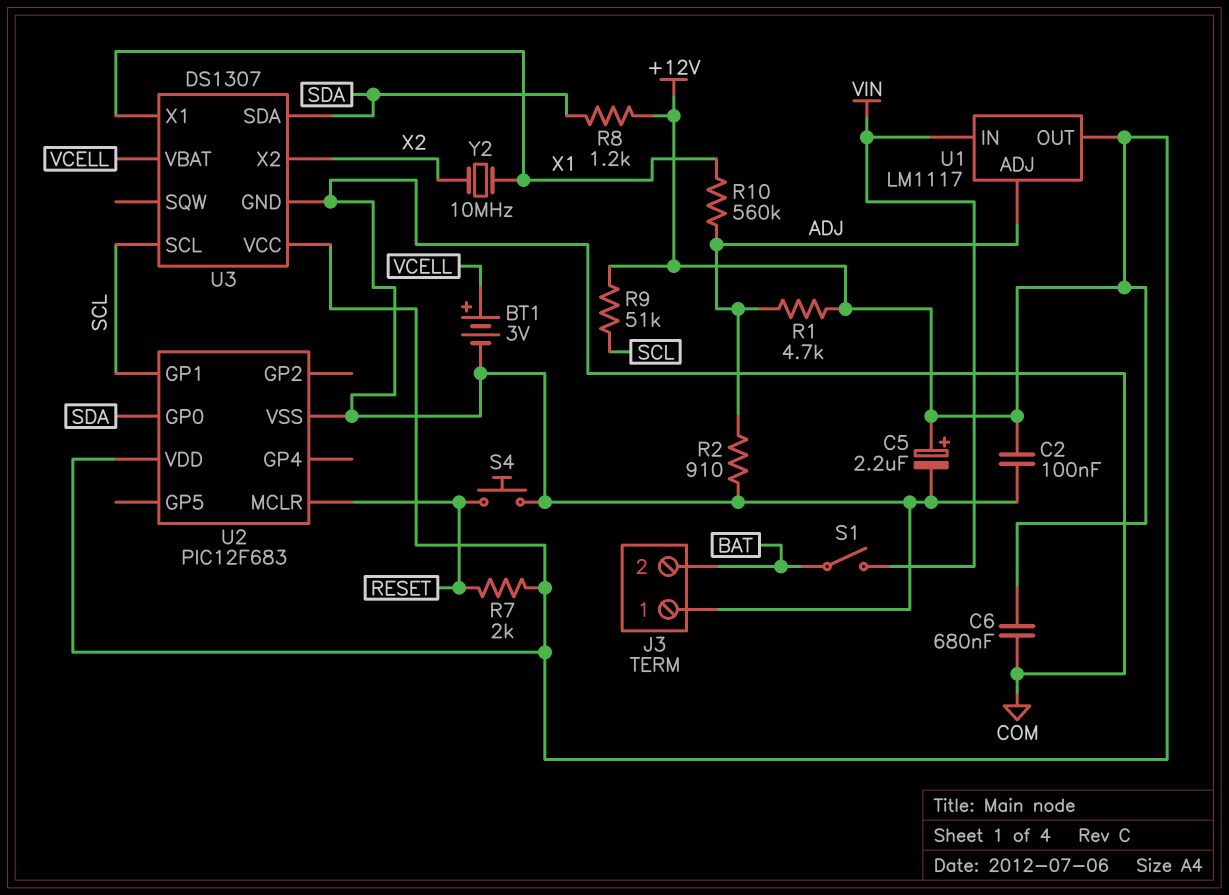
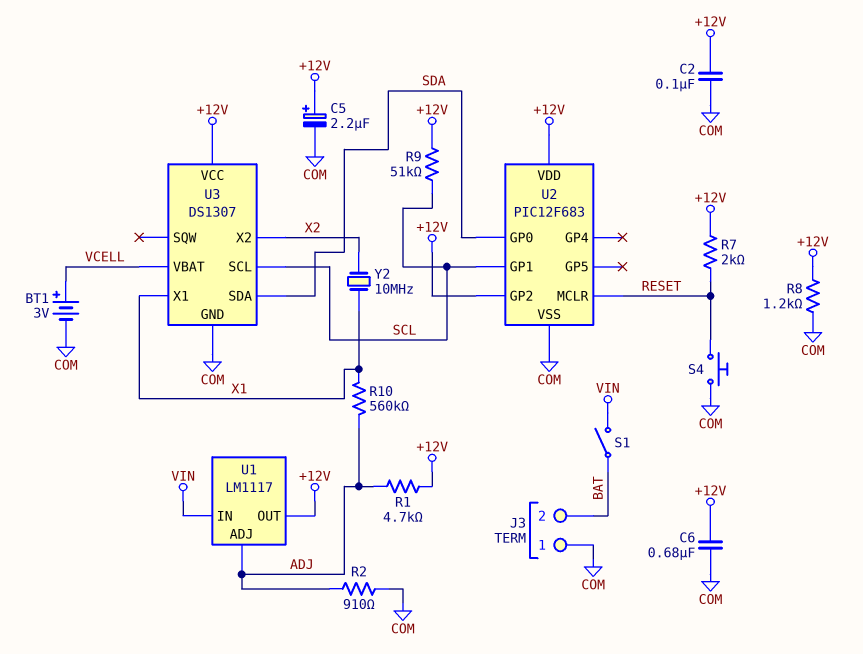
R8: 1.2k (+12V, SDA) -> 1.2k (+12V, COM)
U2 pin GP2: none -> +12V

